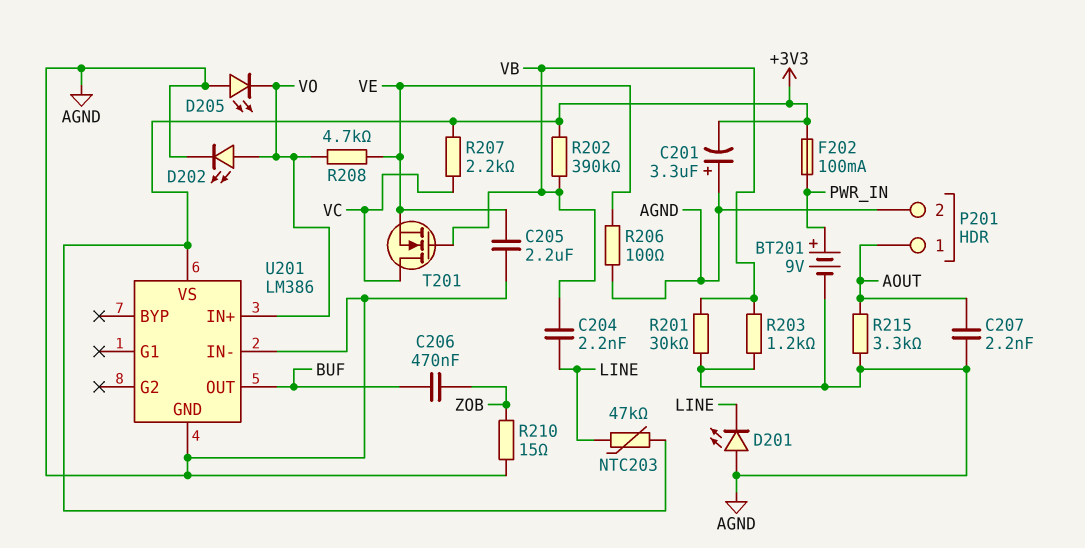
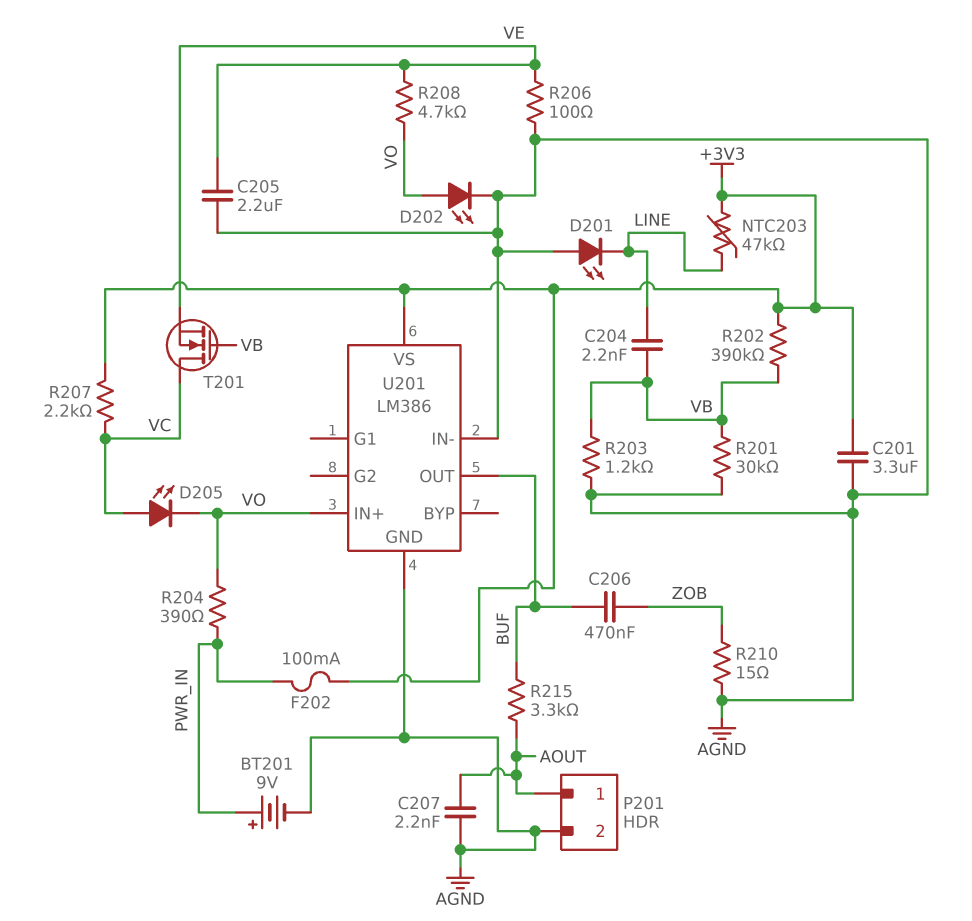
C201: 3.3uF (plus AGND, minus +3V3) -> 3.3uF (+3V3, AGND)
D205: LED (A AGND, K VO) -> LED (A VC, K VO)
R204: none -> 390 (PWR_IN, VO)
R215: 3.3k (AGND, AOUT) -> 3.3k (AOUT, BUF)

